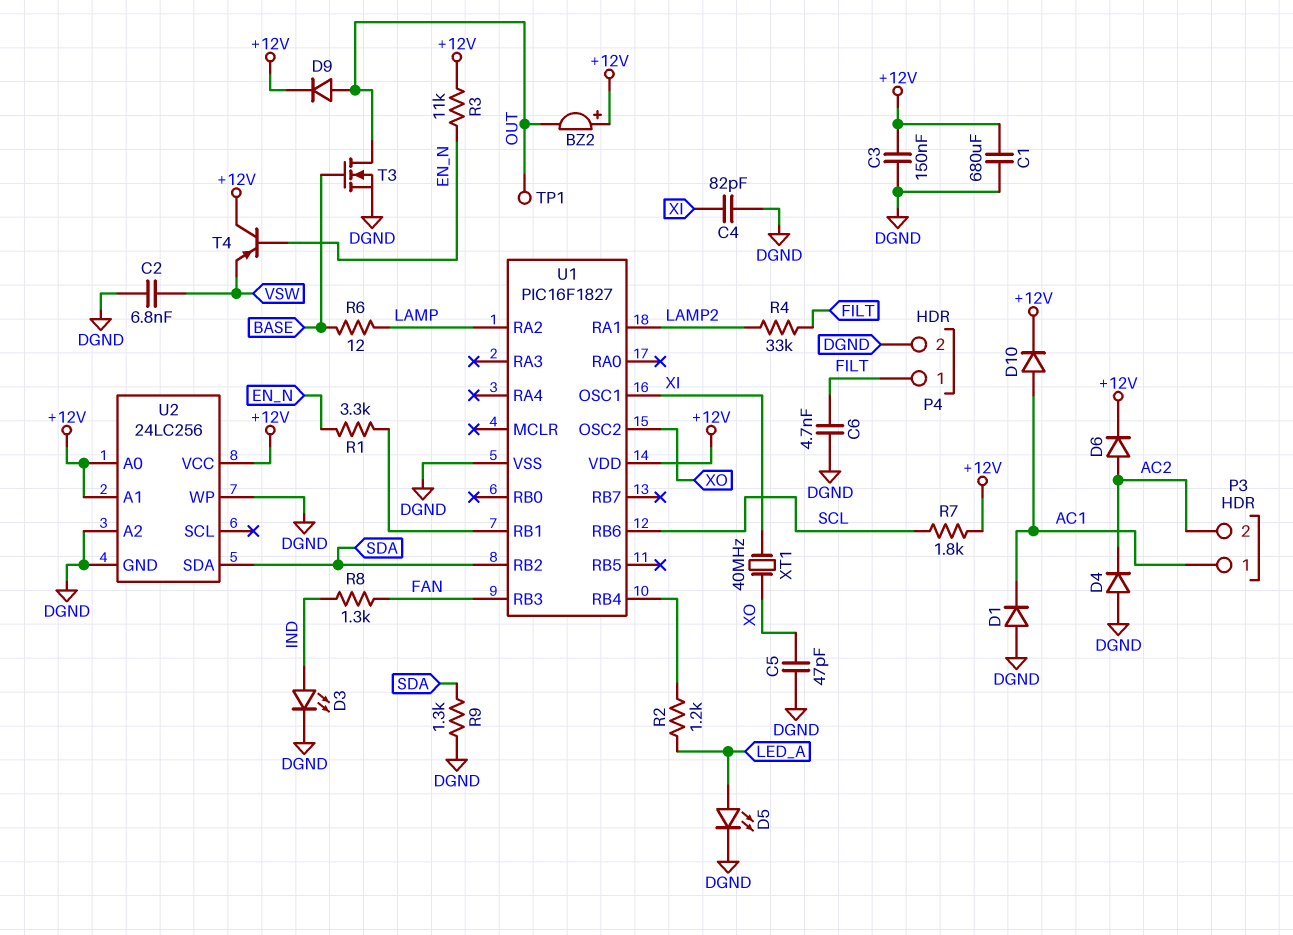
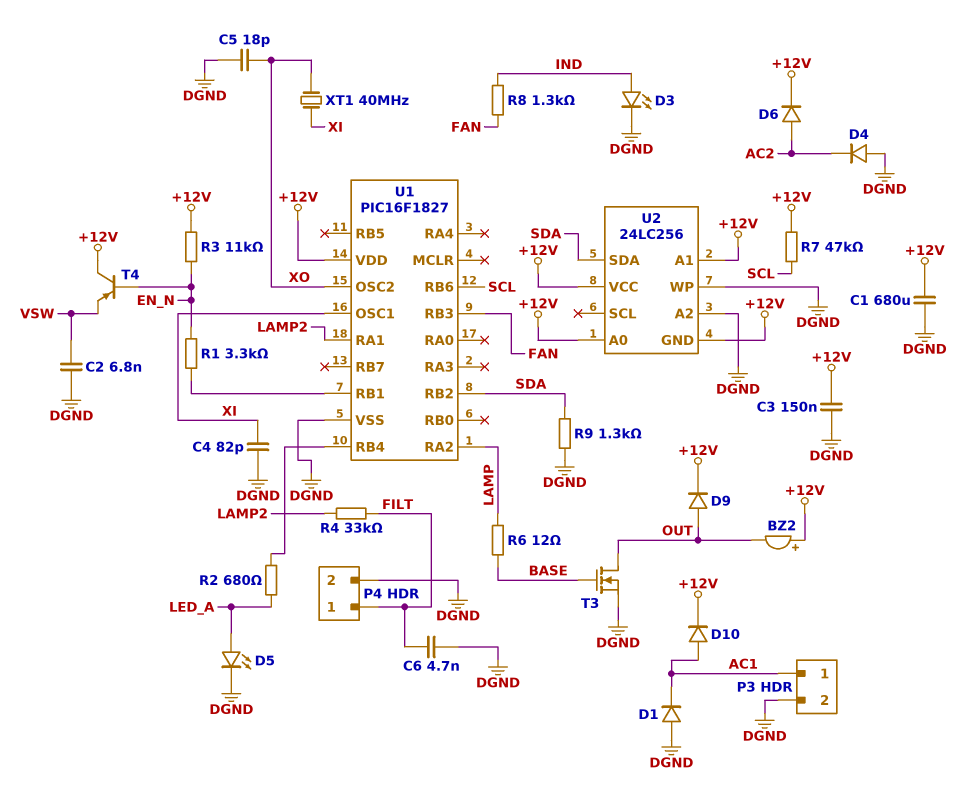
C5: 47pF (DGND, XO) -> 18pF (DGND, XO)
P3 pin 2: AC2 -> DGND
R2: 1.2k (LED_A, U1/RB4) -> 680 (LED_A, U1/RB4)
R7: 1.8k (+12V, SCL) -> 47k (+12V, SCL)
TP1: test point (OUT) -> none
U2 pin GND: DGND -> +12V

